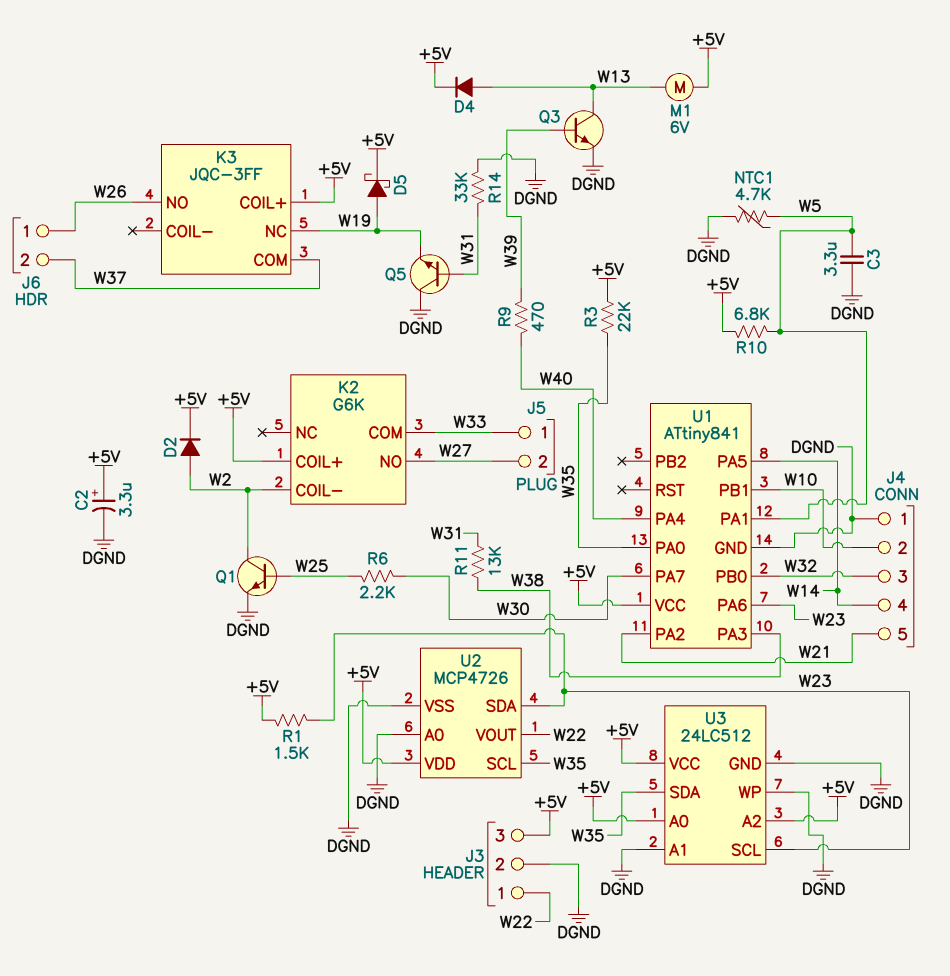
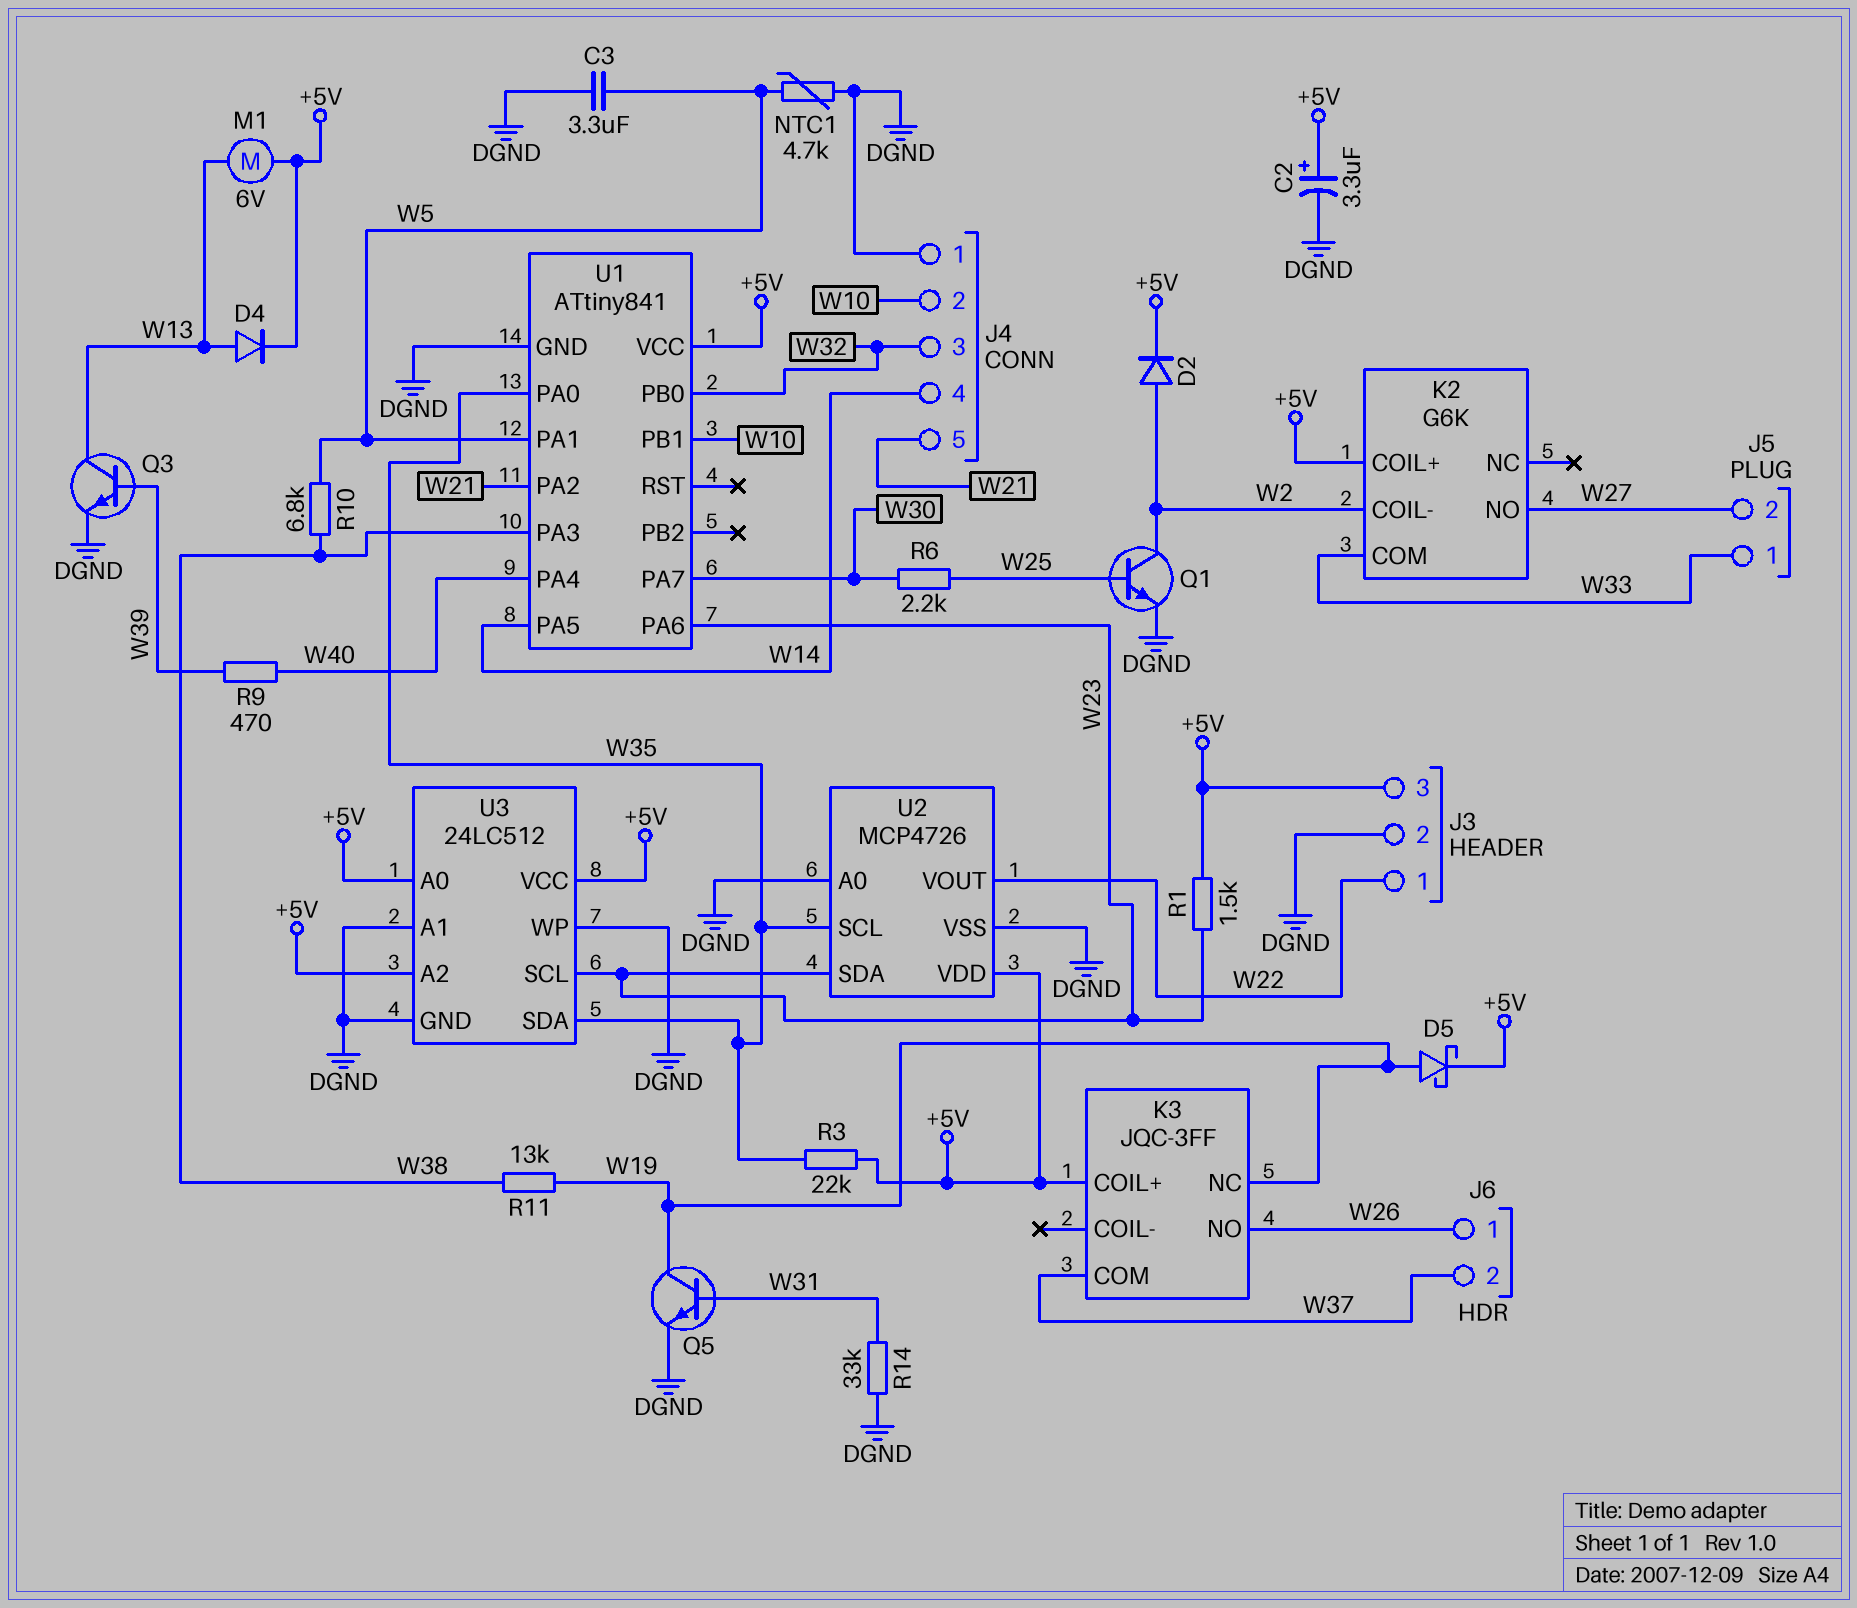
Q5: NPN (B W31, C DGND, E W19) -> NPN (B W31, C W19, E DGND)
R10: 6.8k (+5V, W5) -> 6.8k (W5, W38)
R11: 13k (W31, W38) -> 13k (W19, W38)

